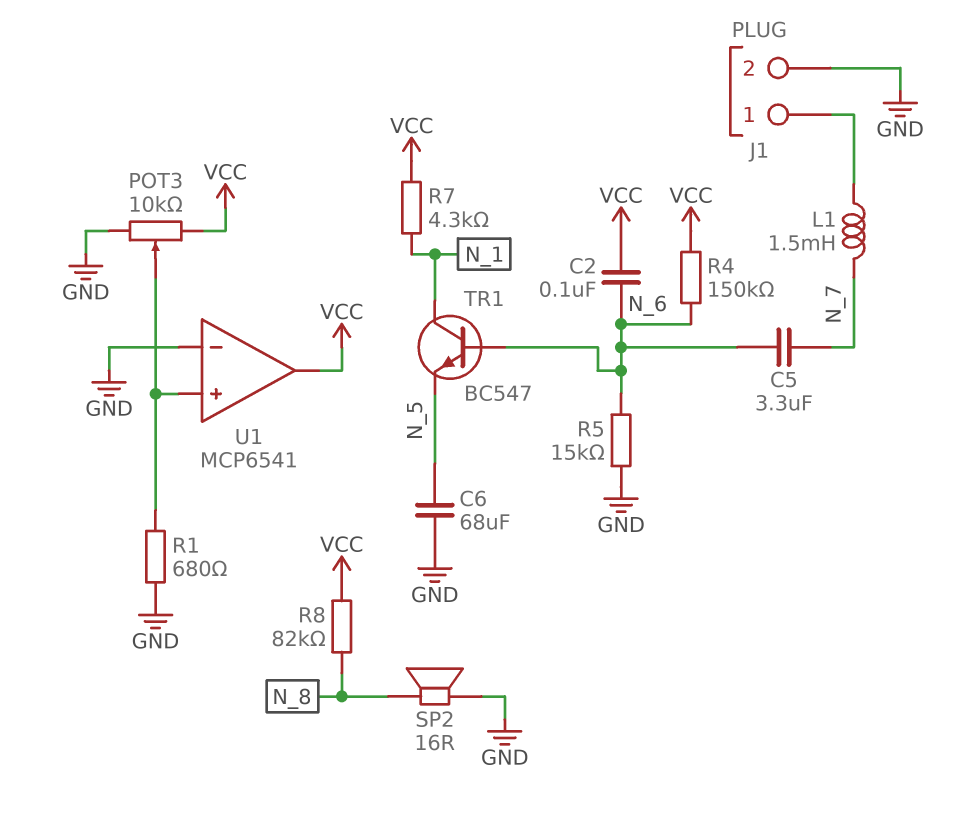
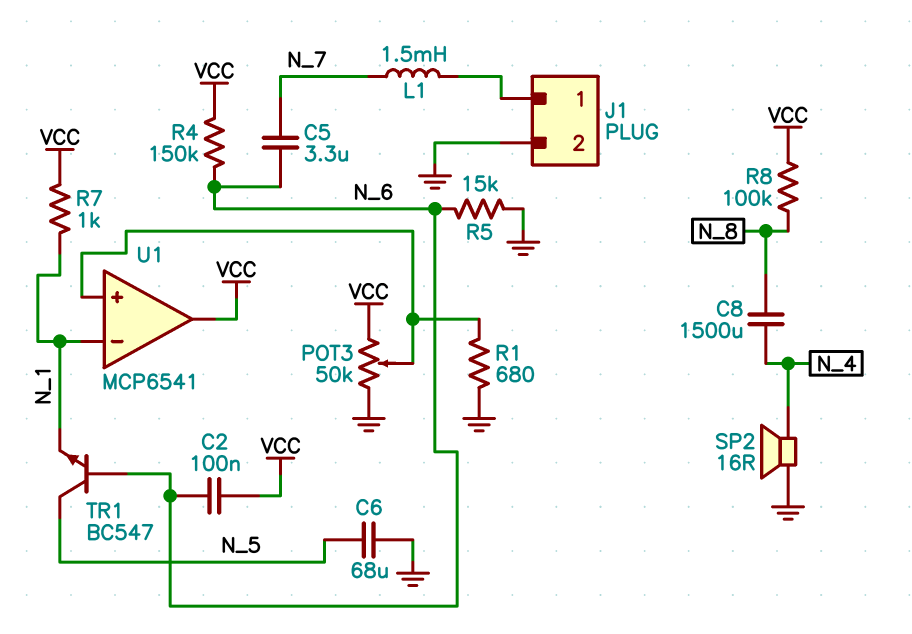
C8: none -> 1500uF (N_4, N_8)
POT3: 10k (GND, VCC, wiper U1/in+) -> 50k (GND, VCC, wiper U1/in+)
R7: 4.3k (N_1, VCC) -> 1k (N_1, VCC)
R8: 82k (N_8, VCC) -> 100k (N_8, VCC)
SP2: speaker 16R (GND, N_8) -> speaker 16R (GND, N_4)
TR1: NPN BC547 (B N_6, C N_1, E N_5) -> NPN BC547 (B N_6, C N_5, E N_1)
U1 pin in-: GND -> N_1

